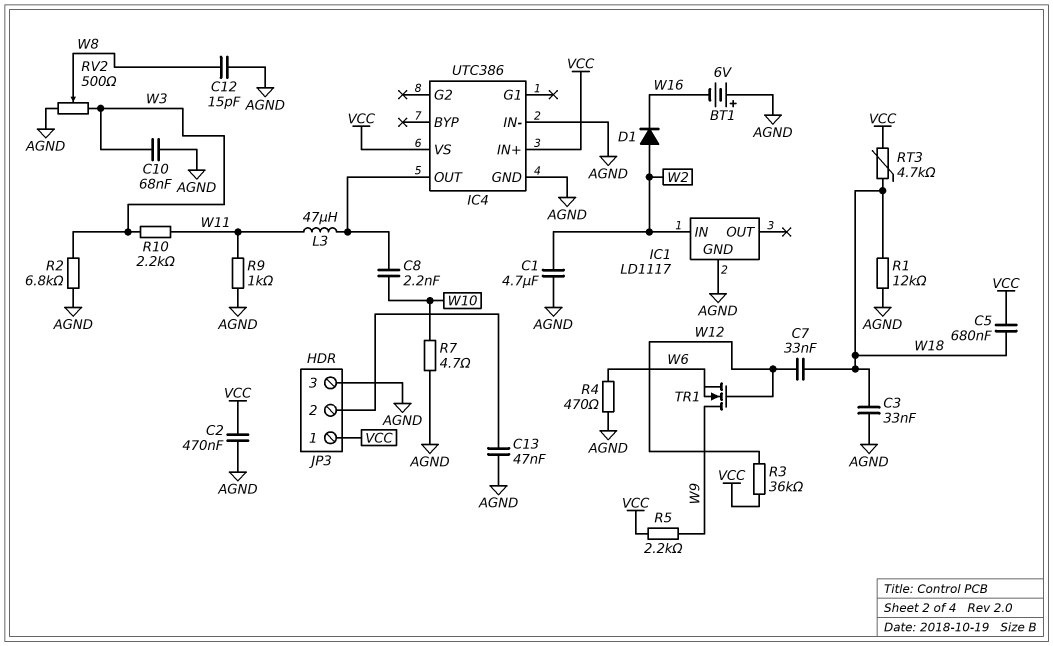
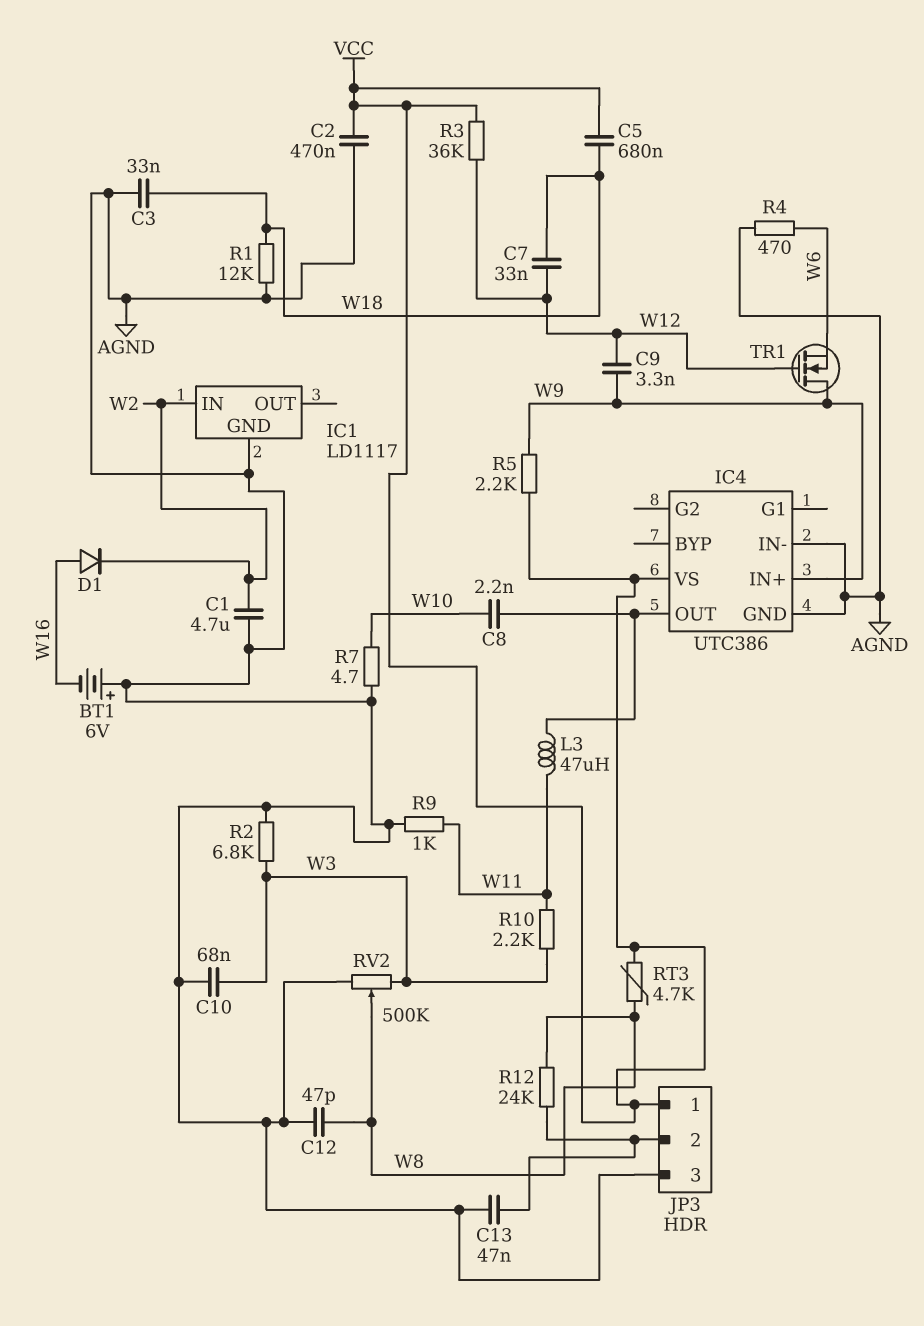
C9: none -> 3.3nF (W9, W12)
C12: 15pF (AGND, W8) -> 47pF (AGND, W8)
D1: diode (A W2, K W16) -> diode (A W16, K W2)
IC4 pin IN+: VCC -> W9
R12: none -> 24k (JP3/2, W8)
RT3: 4.7k (VCC, W18) -> 4.7k (VCC, W8)
RV2: 500 (AGND, W3, wiper W8) -> 500k (AGND, W3, wiper W8)

